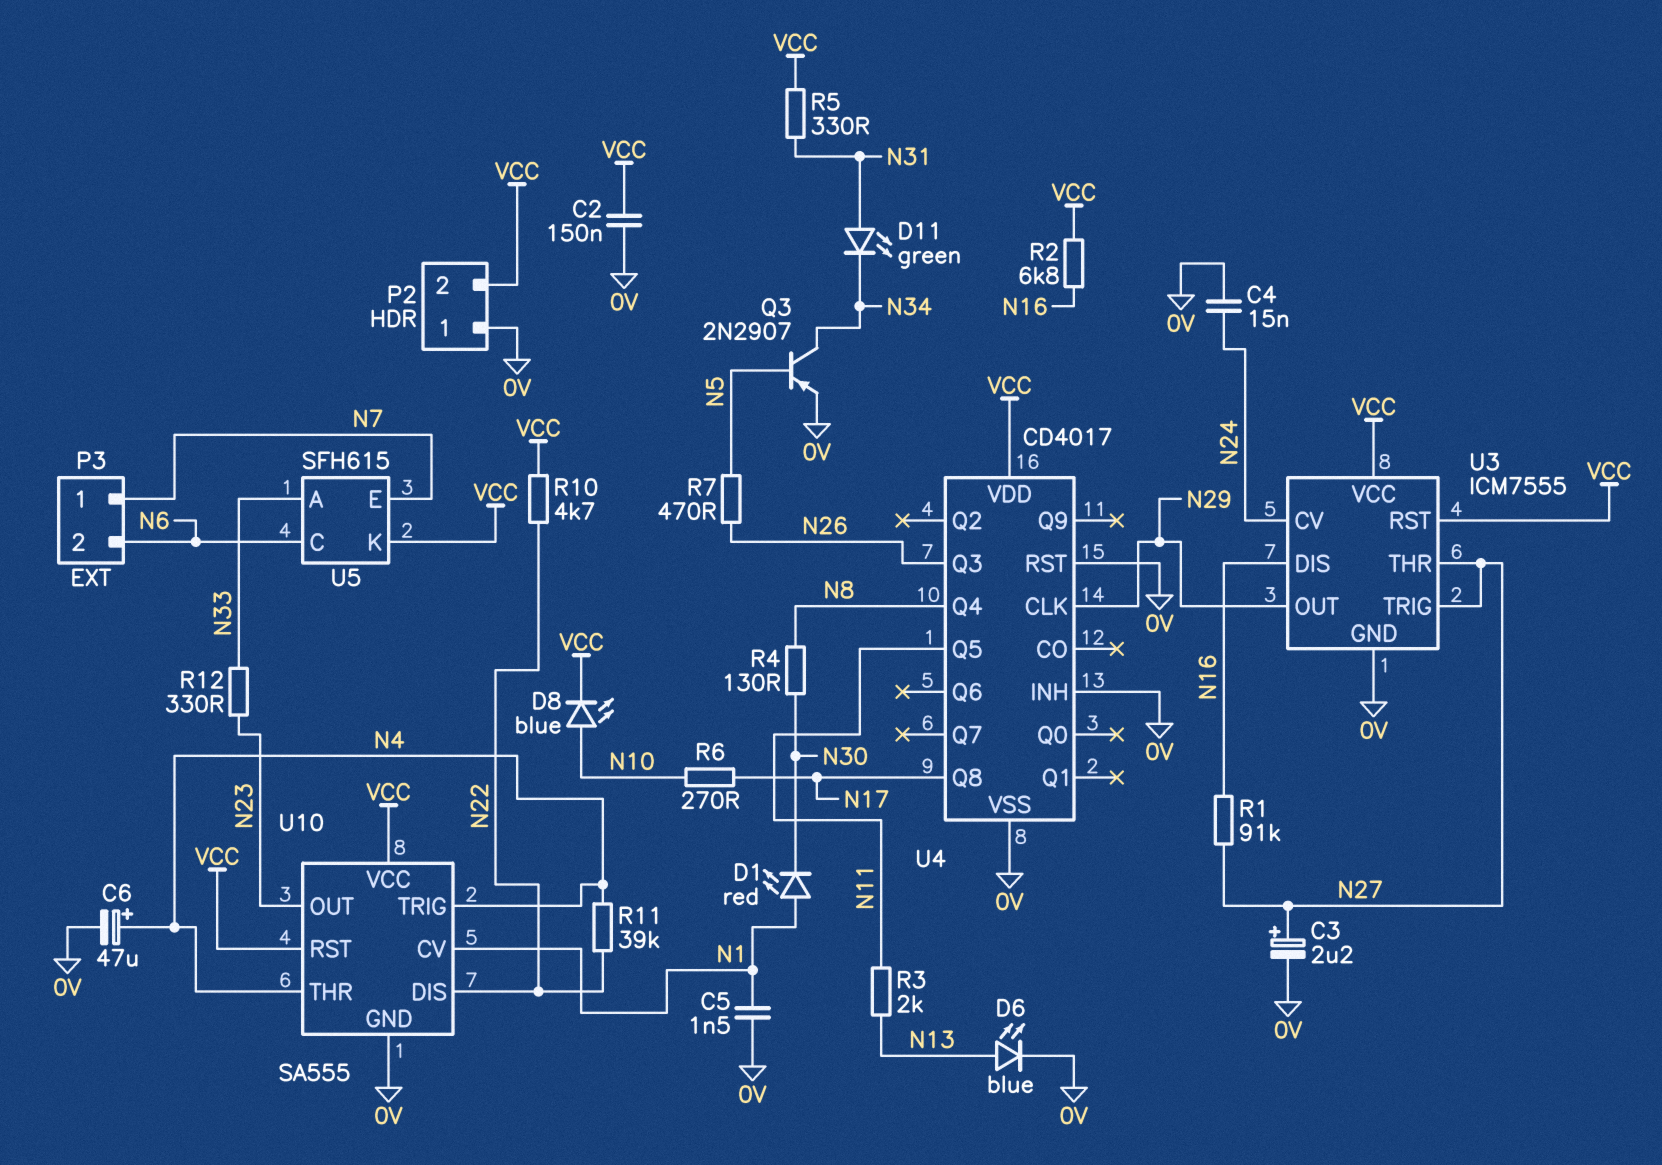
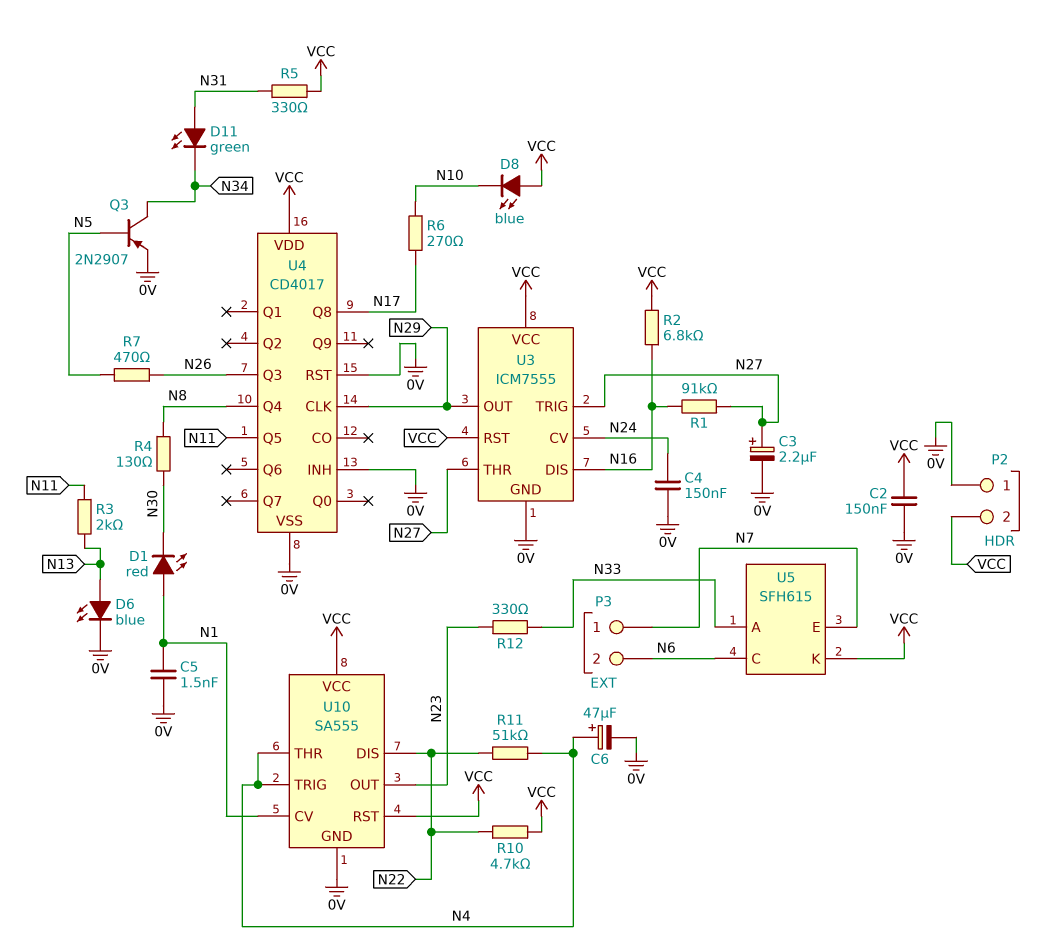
C4: 15nF (0V, N24) -> 150nF (0V, N24)
D8: LED blue (A N10, K VCC) -> LED blue (A VCC, K N10)
R11: 39k (N4, N22) -> 51k (N4, N22)

